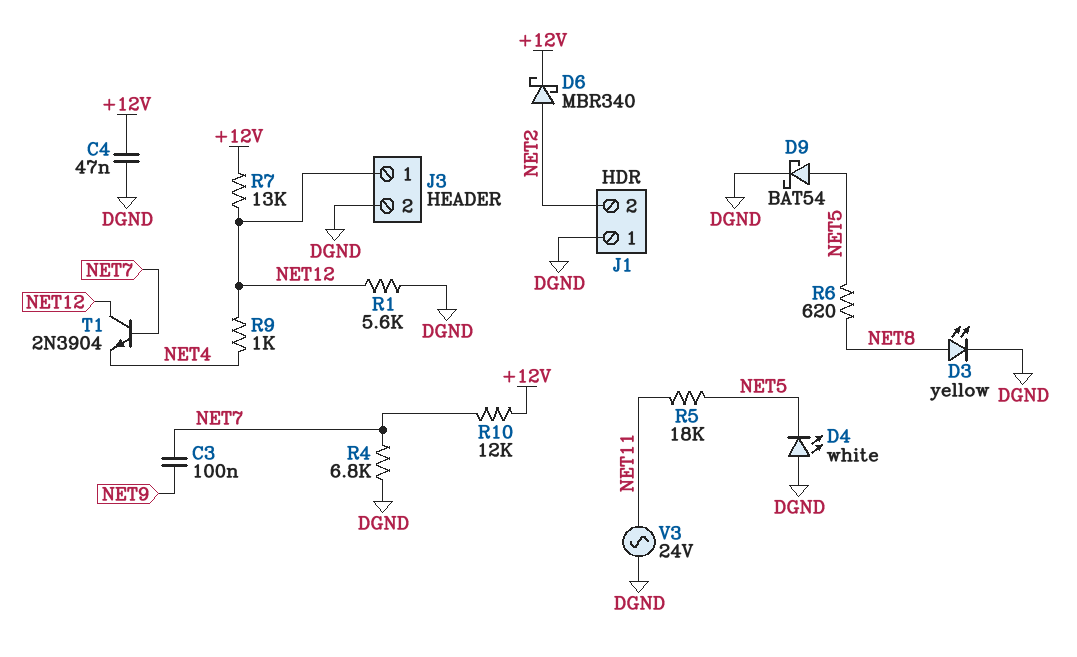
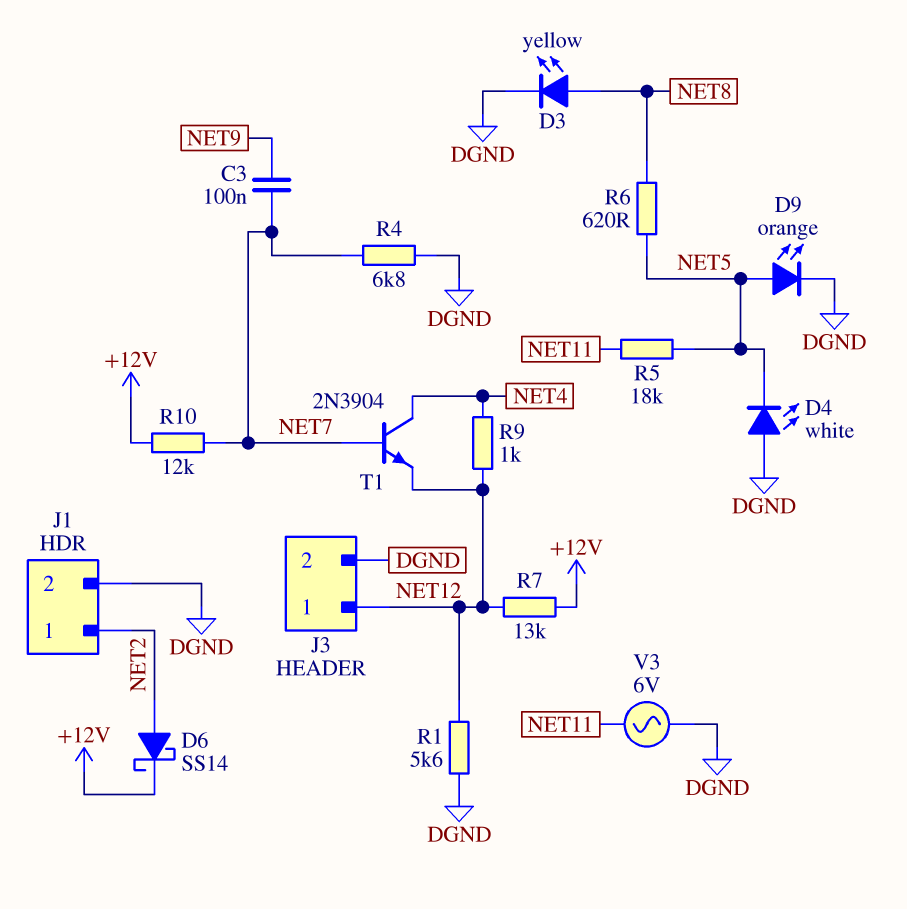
C4: 47nF (+12V, DGND) -> none
D6: schottky MBR340 (A NET2, K +12V) -> schottky SS14 (A NET2, K +12V)
D9: schottky BAT54 (A NET5, K DGND) -> LED orange (A NET5, K DGND)
J1 pin 1: DGND -> NET2
J1 pin 2: NET2 -> DGND
T1: NPN 2N3904 (B NET7, C NET12, E NET4) -> NPN 2N3904 (B NET7, C NET4, E NET12)
V3: AC 24V (DGND, NET11) -> AC 6V (DGND, NET11)

